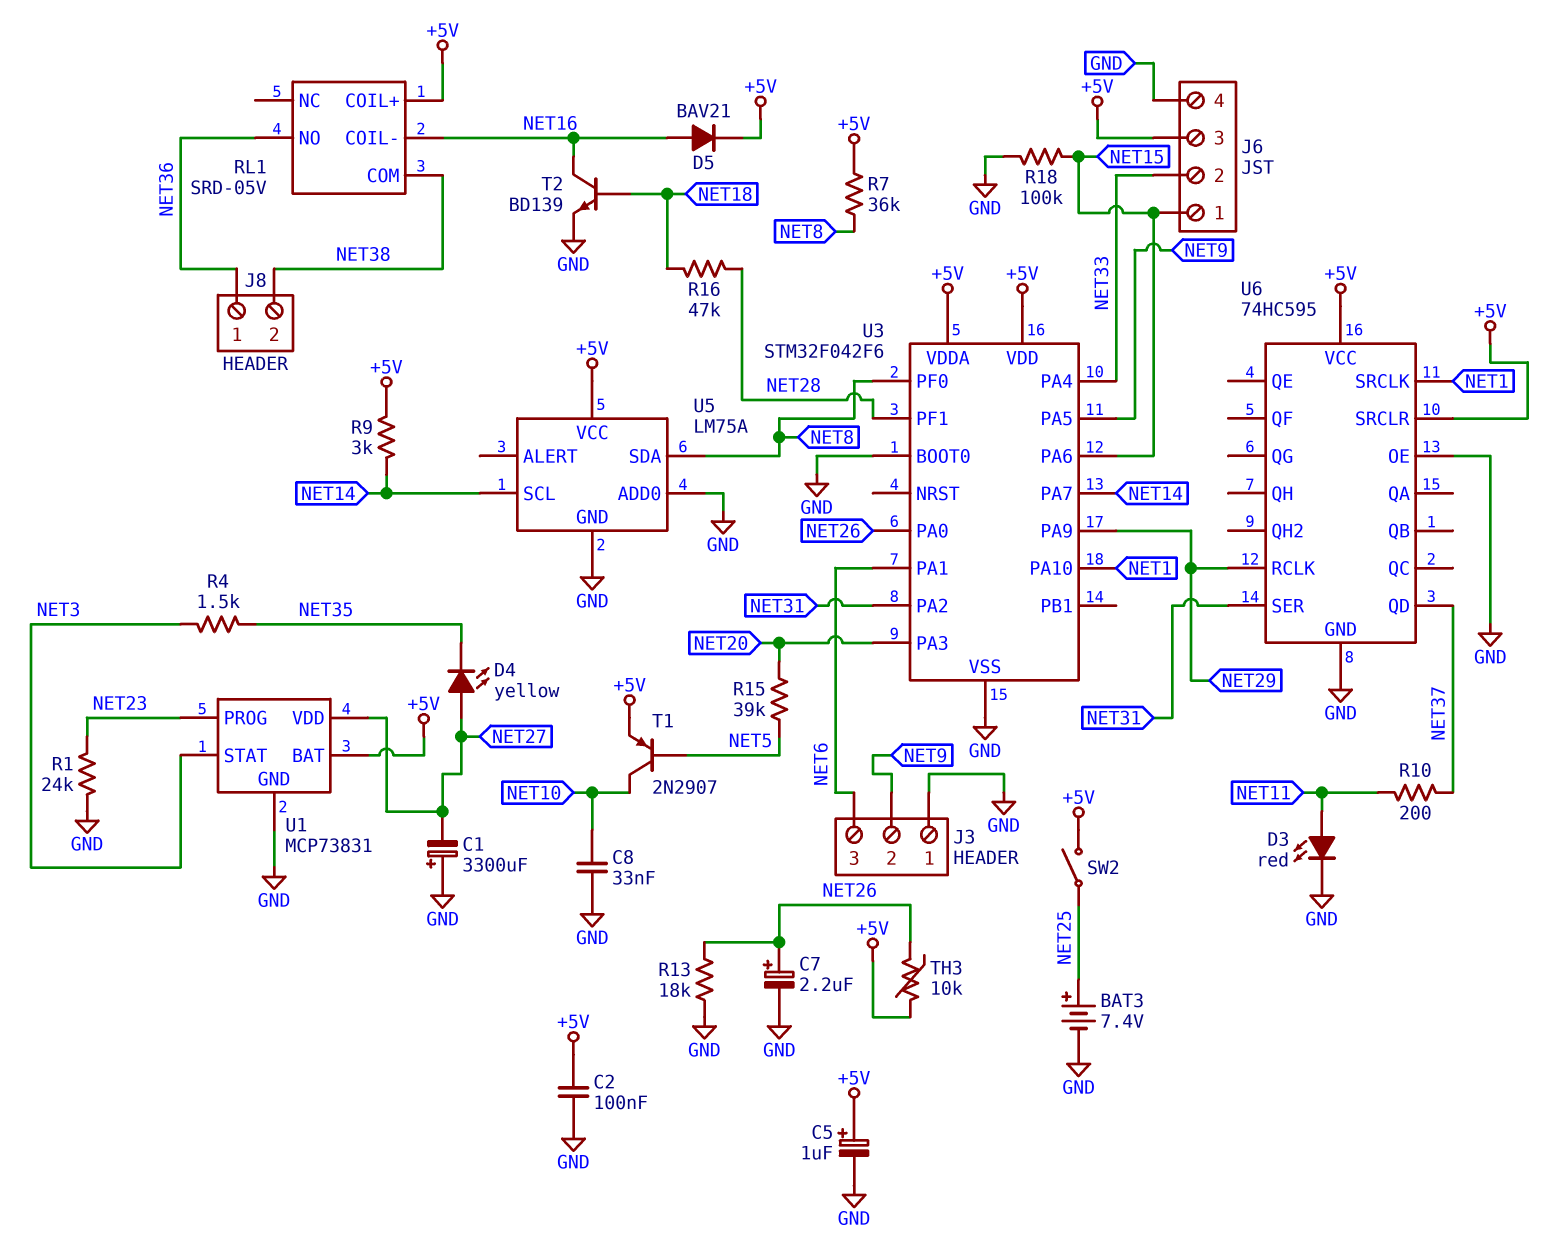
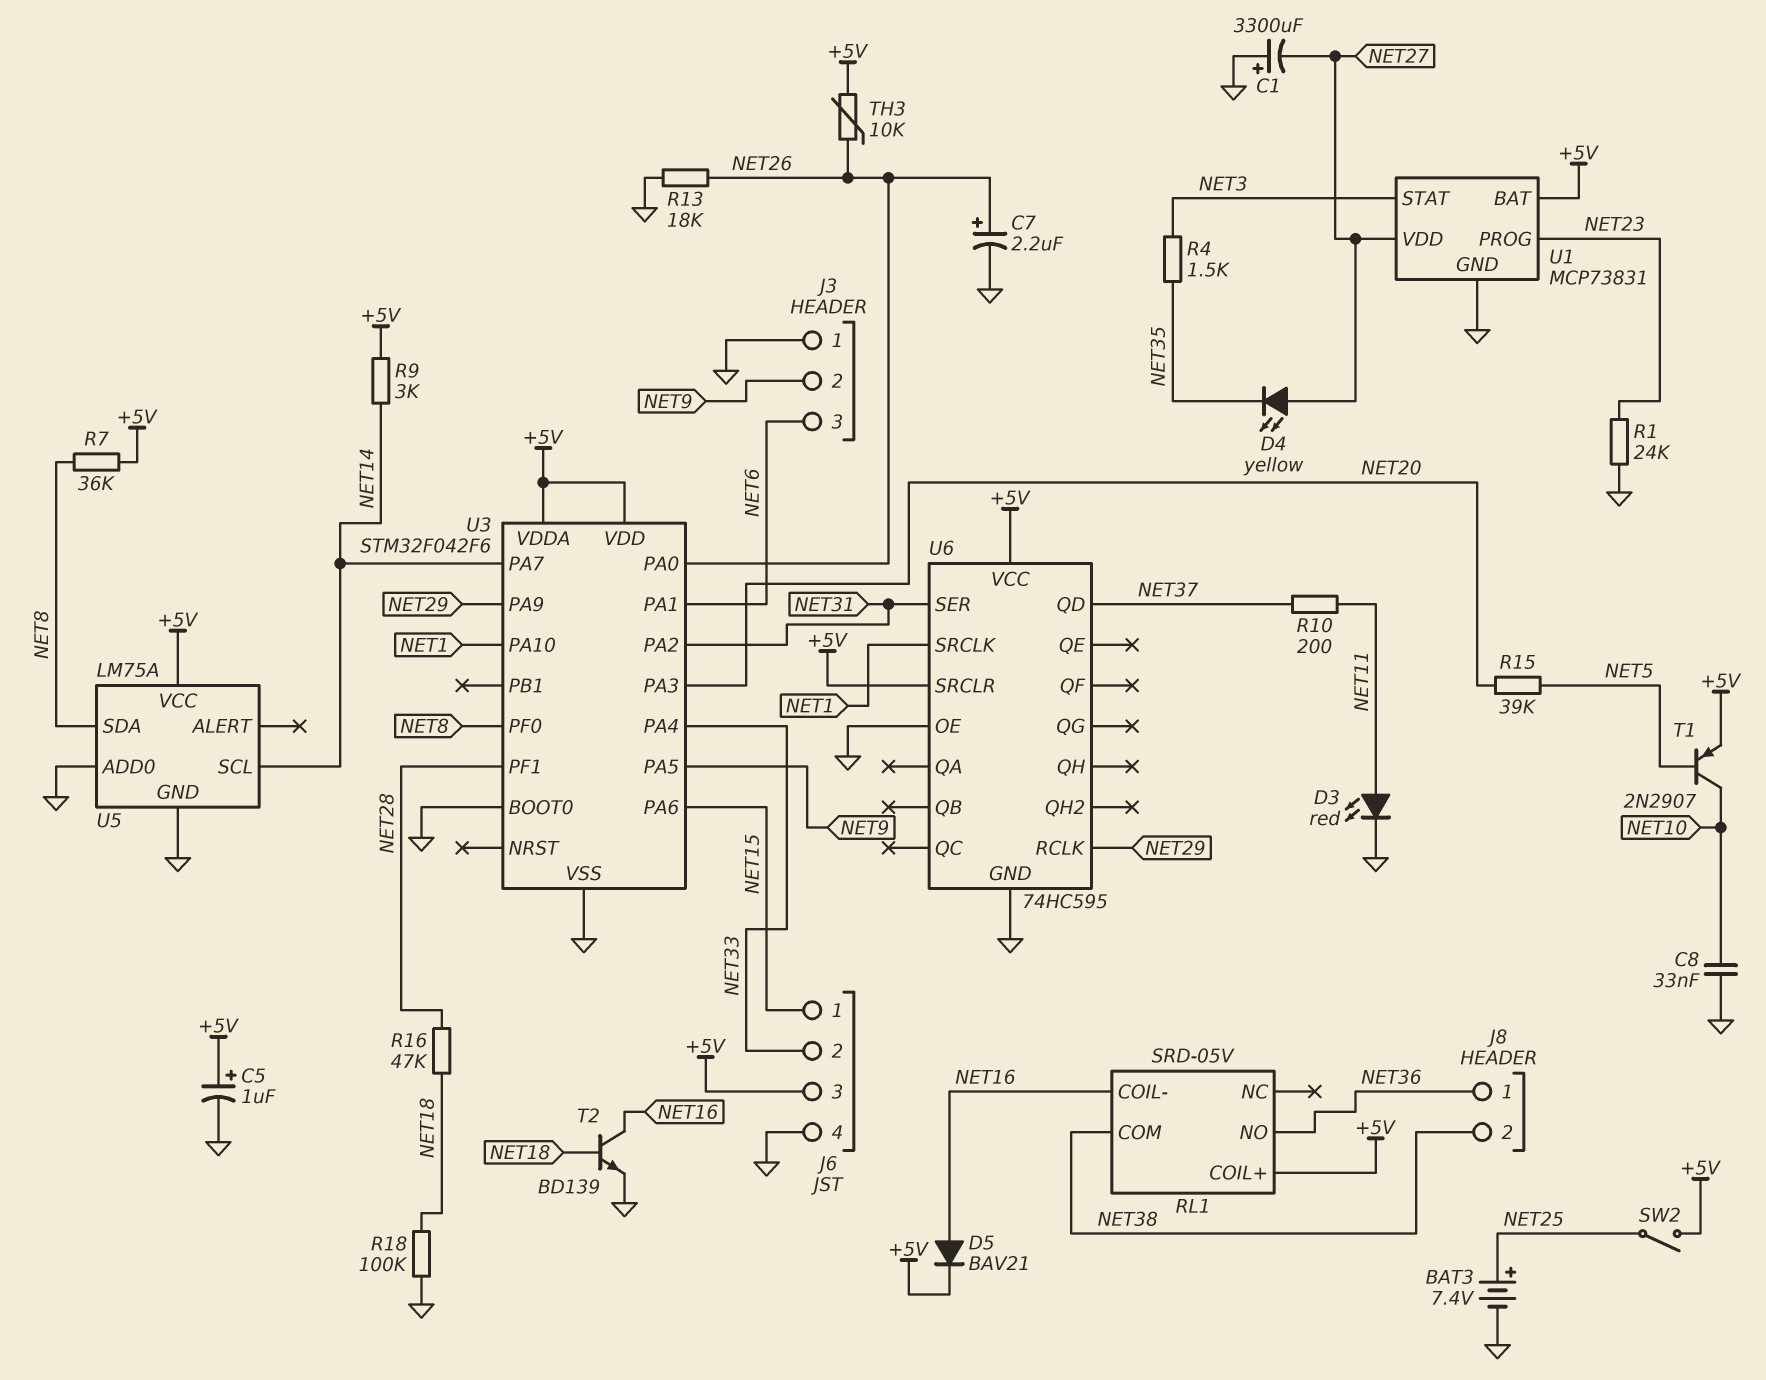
C2: 100nF (+5V, GND) -> none
R18: 100k (GND, NET15) -> 100k (GND, NET18)

